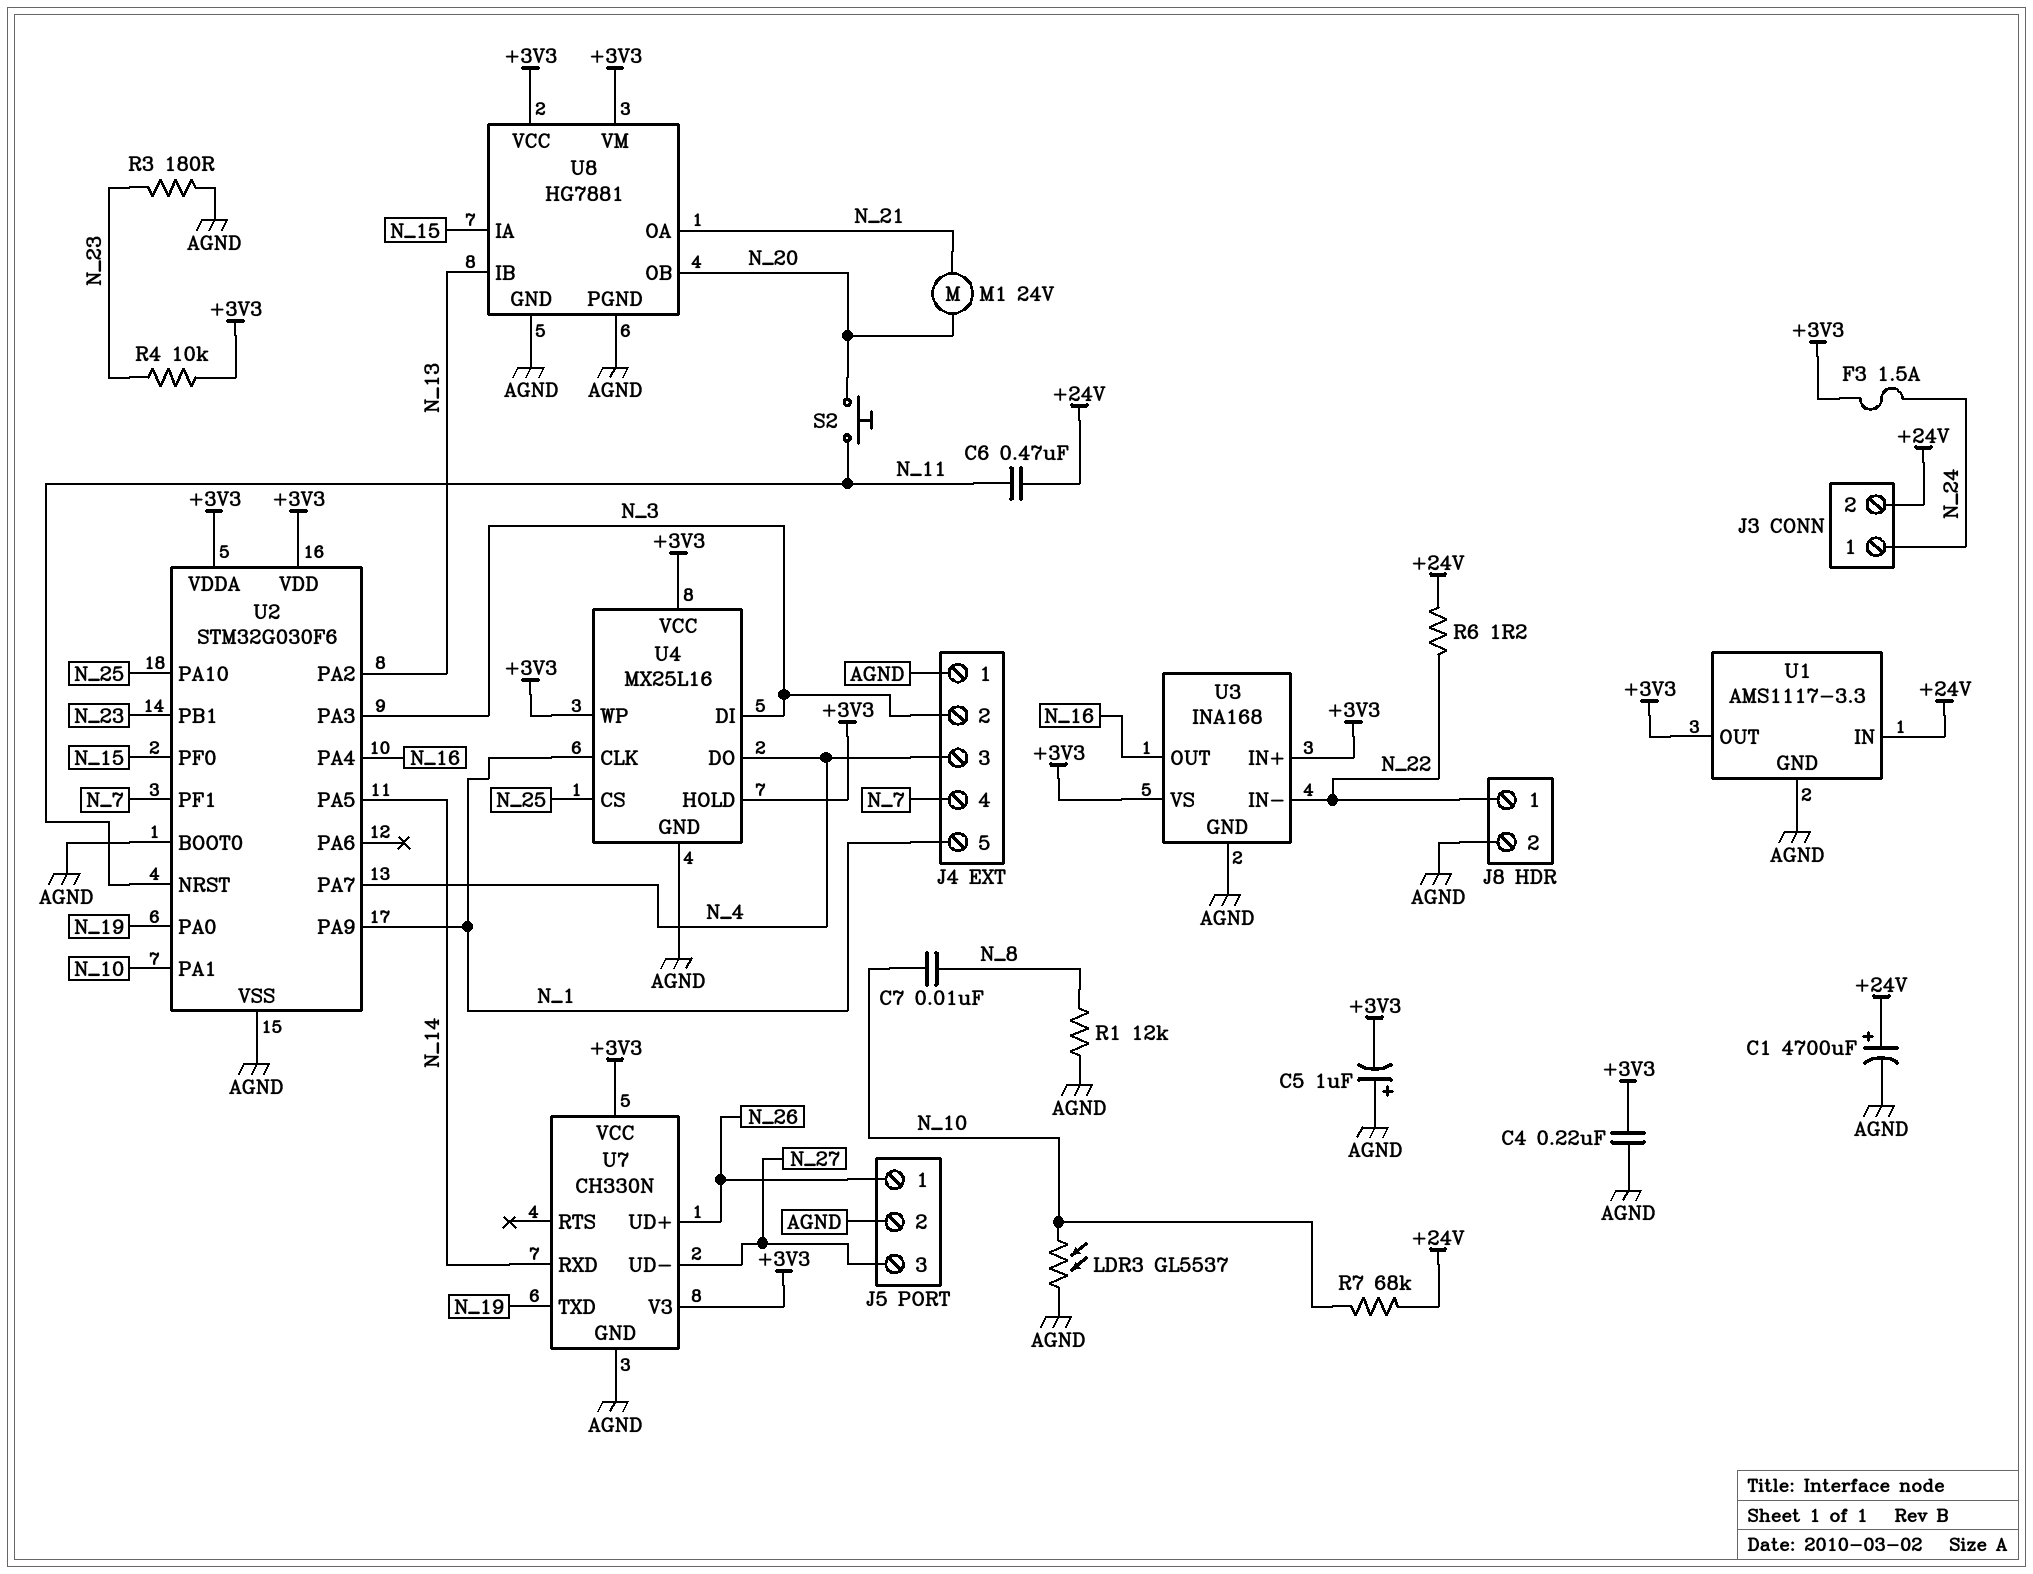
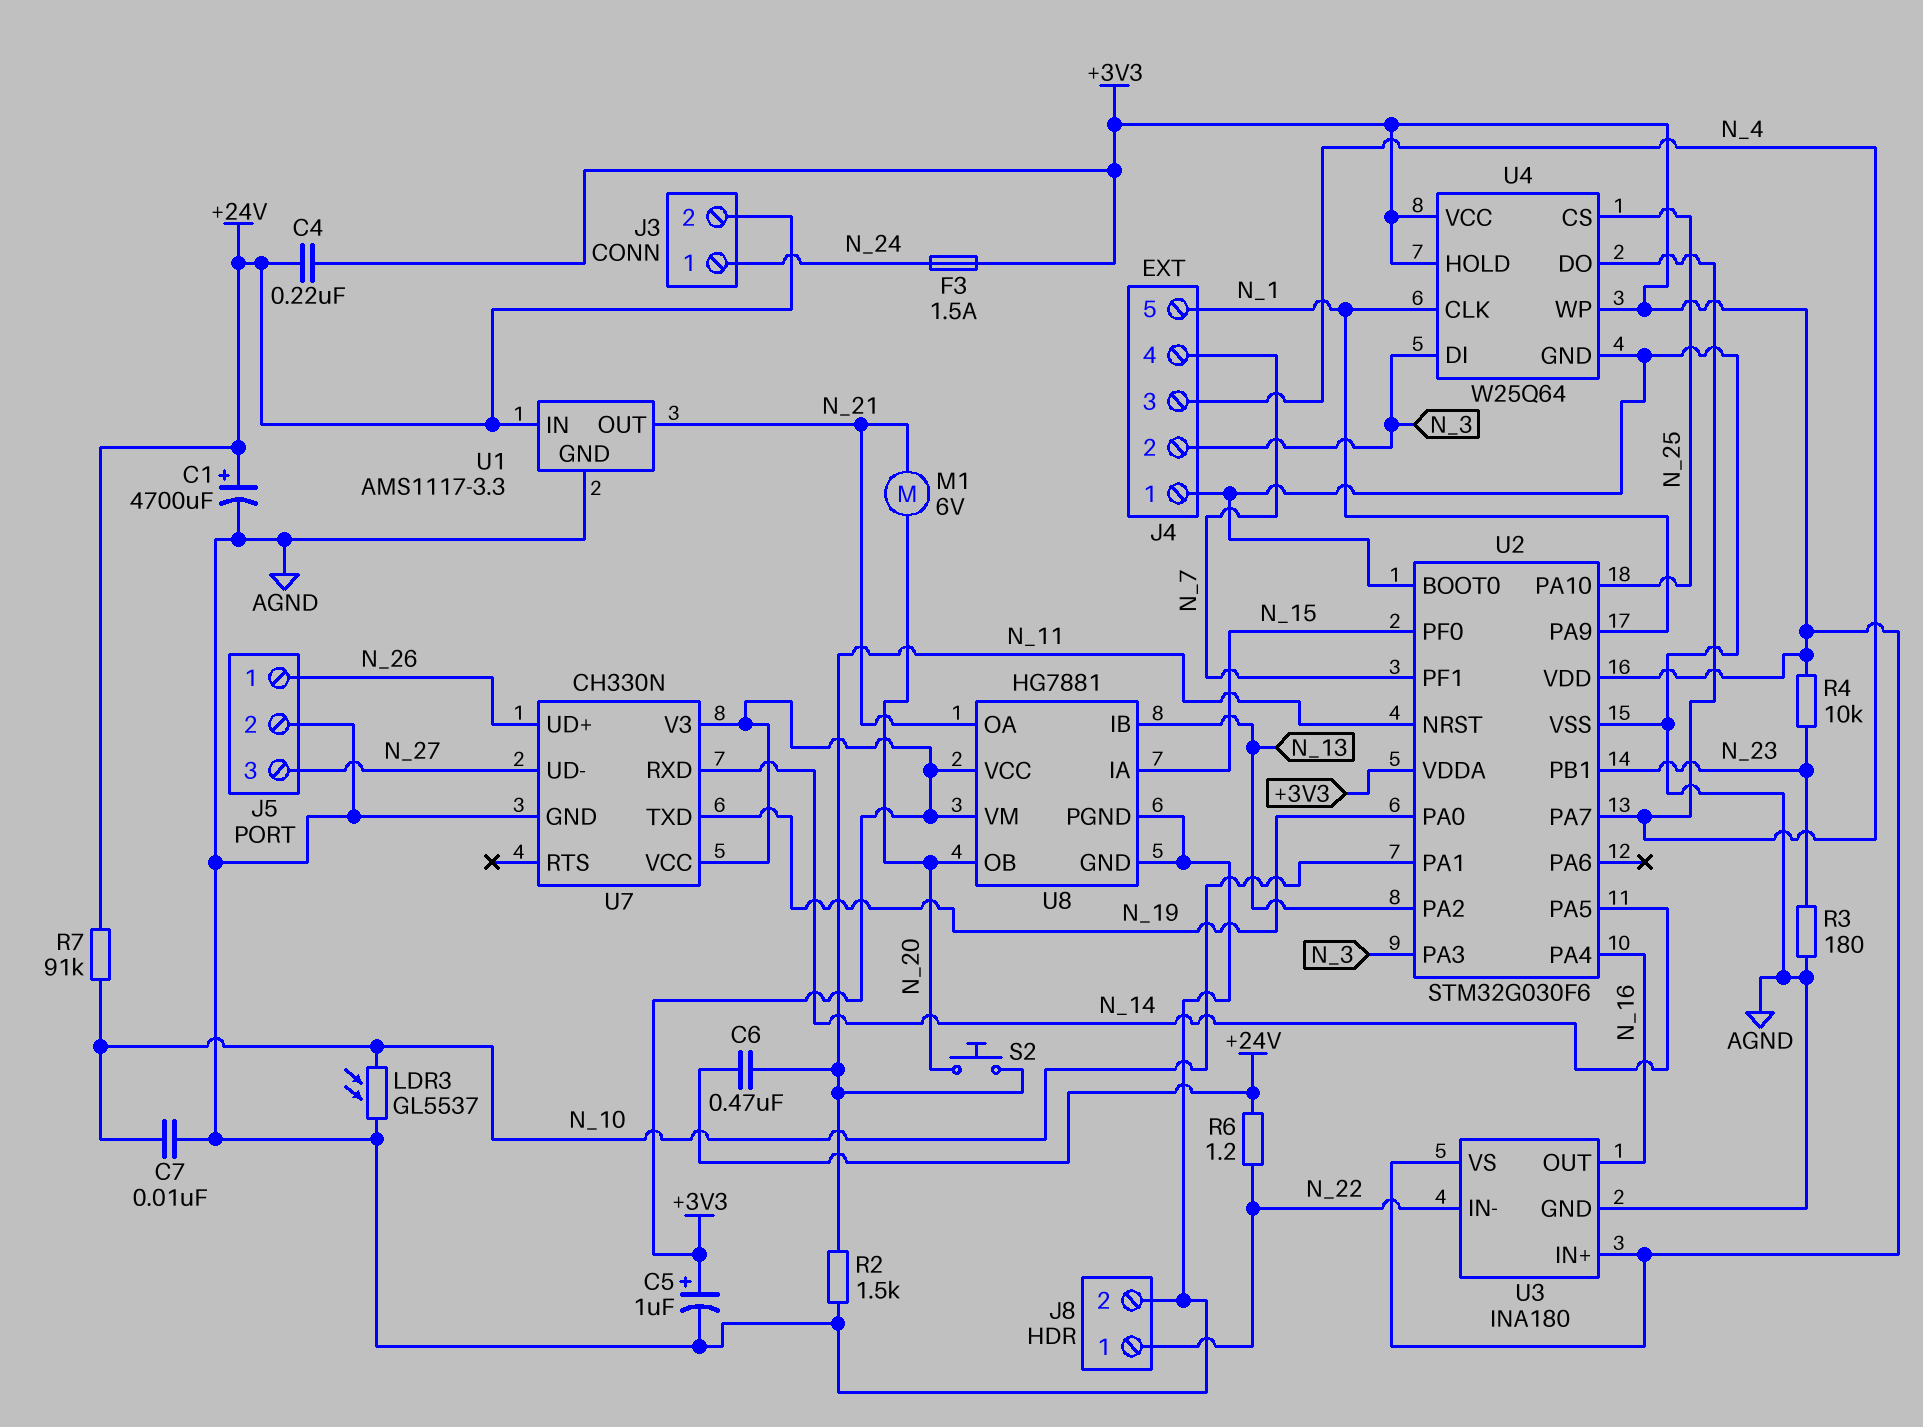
C4: 220nF (+3V3, AGND) -> 220nF (+3V3, +24V)
C5: 1uF (plus AGND, minus +3V3) -> 1uF (plus +3V3, minus AGND)
C7: 10nF (N_8, N_10) -> 10nF (AGND, N_10)
M1: motor 24V (N_20, N_21) -> motor 6V (N_20, N_21)
R1: 12k (AGND, N_8) -> none
R2: none -> 1.5k (AGND, N_11)
R7: 68k (+24V, N_10) -> 91k (+24V, N_10)
U1 pin OUT: +3V3 -> N_21
U3: INA168 -> INA180
U4: MX25L16 -> W25Q64

